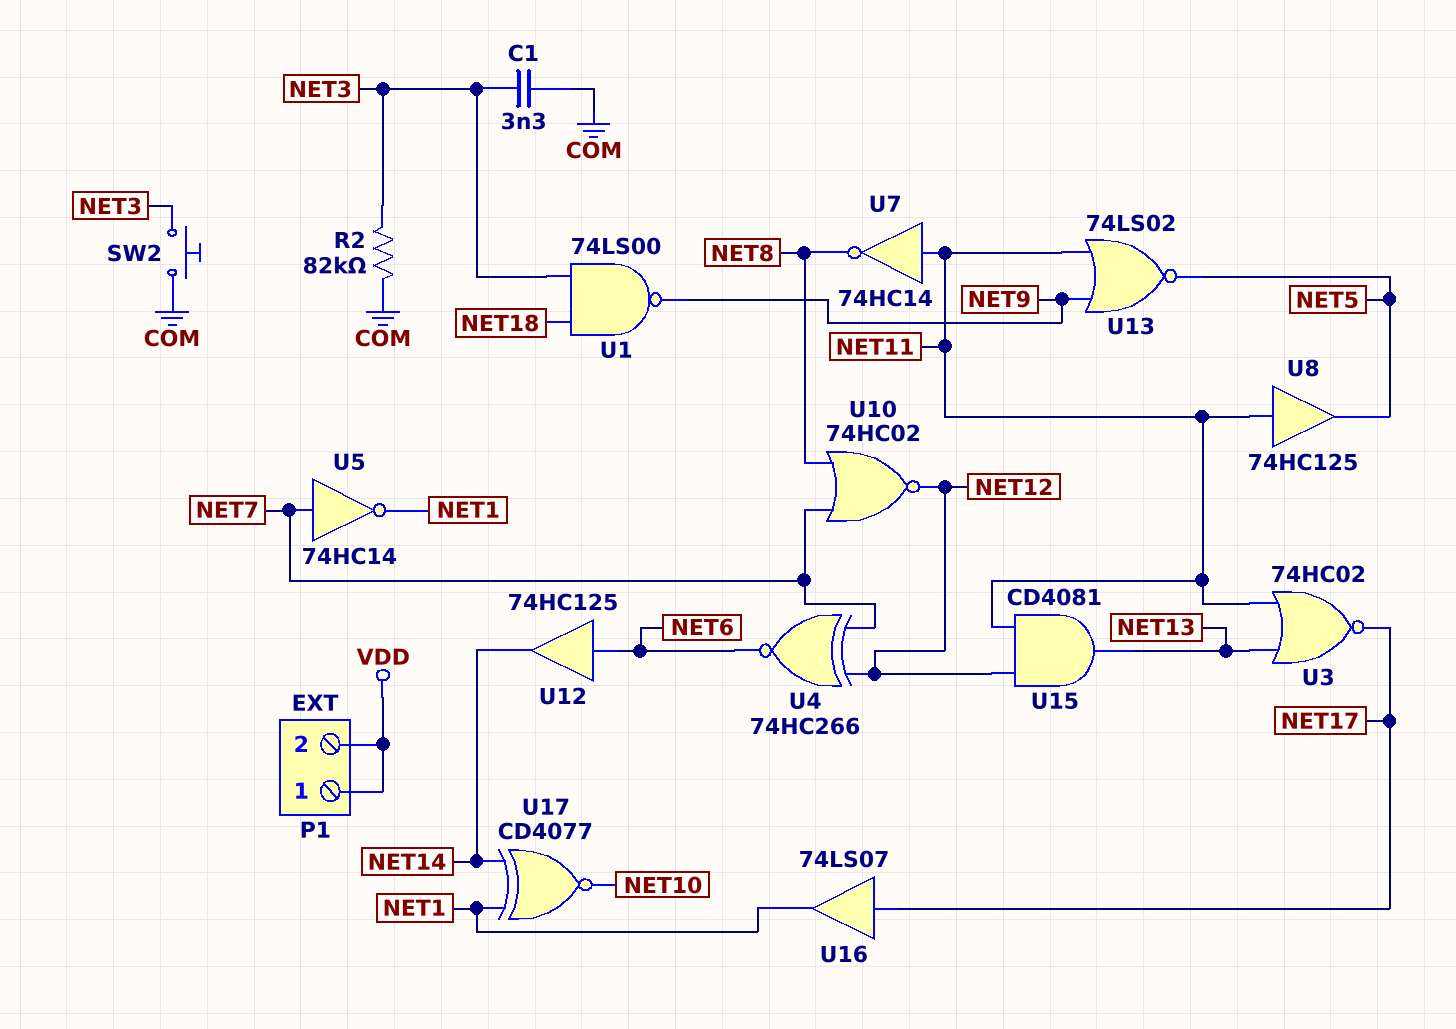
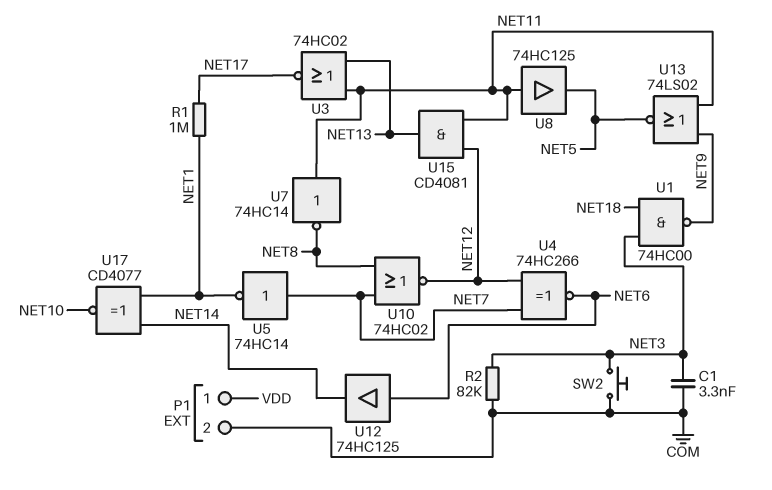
P1 pin 2: VDD -> COM
R1: none -> 1M (NET1, NET17)
U1: NAND 74LS00 (in NET3, in NET18, out NET9) -> NAND 74HC00 (in NET3, in NET18, out NET9)
U16: buffer 74LS07 (in NET17, out NET1) -> none

